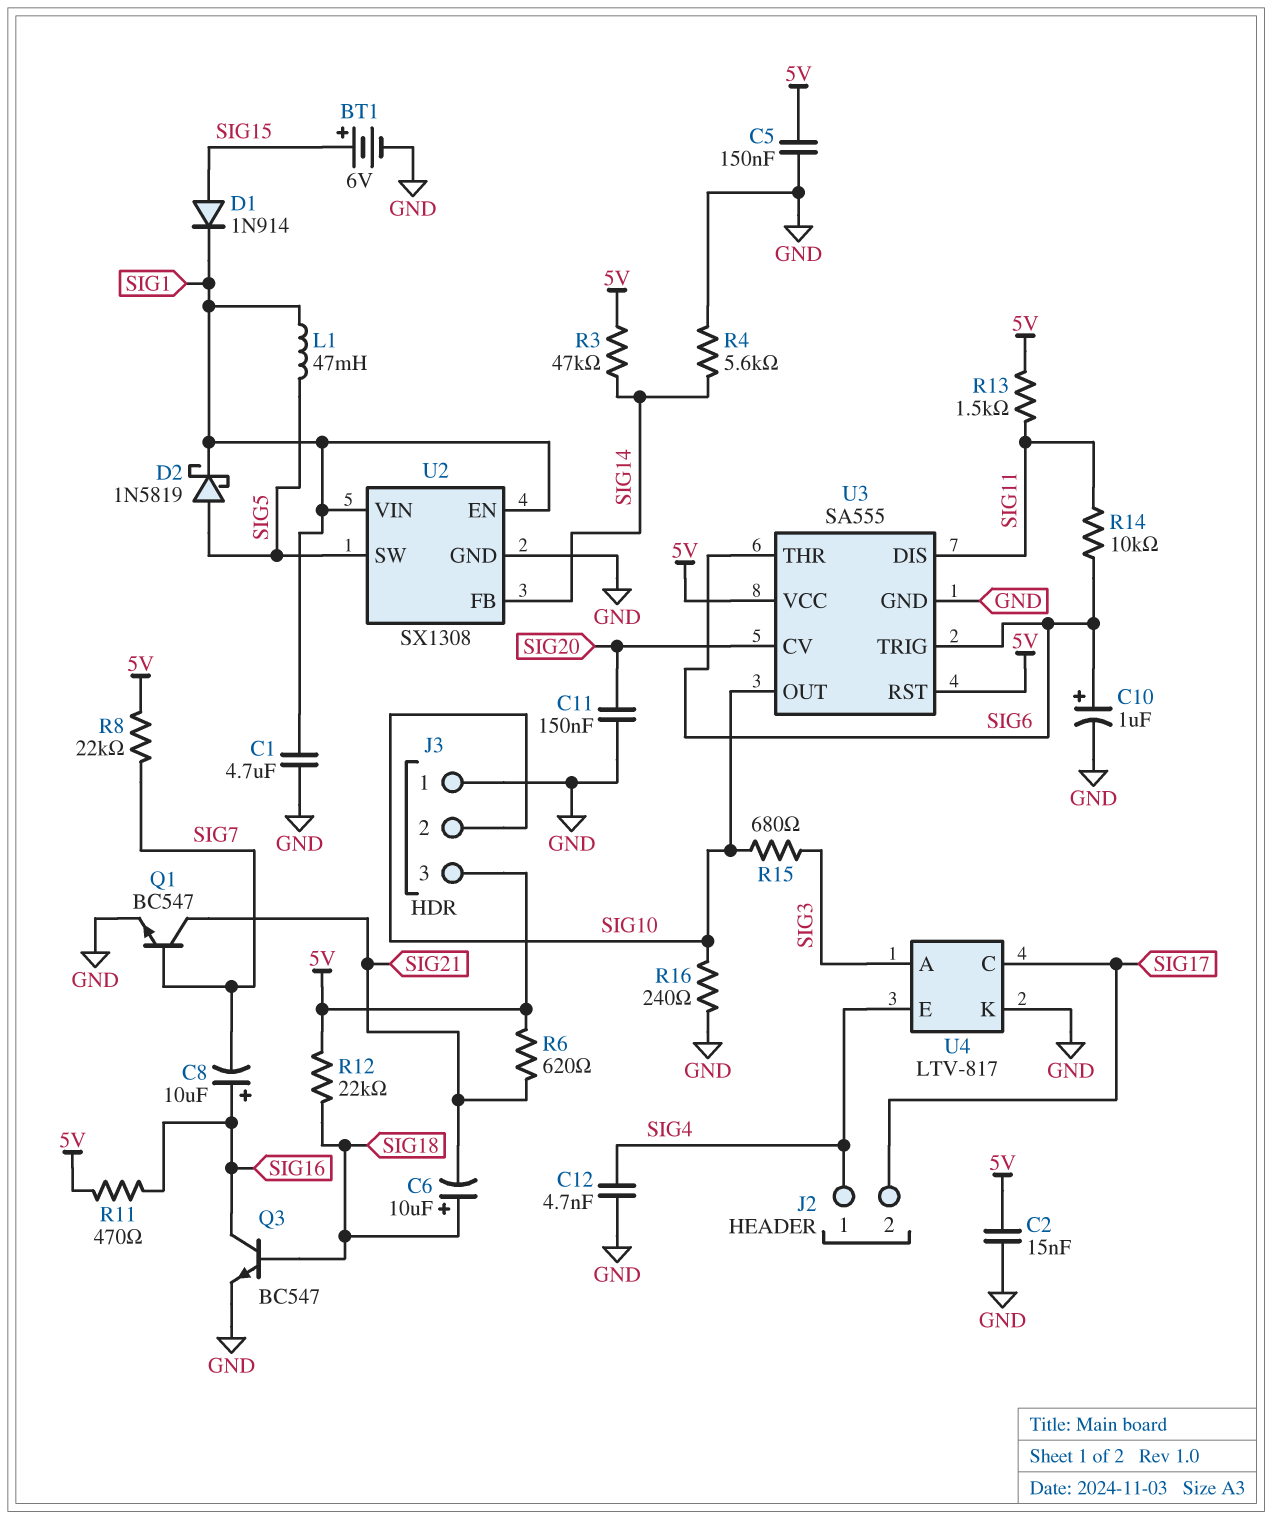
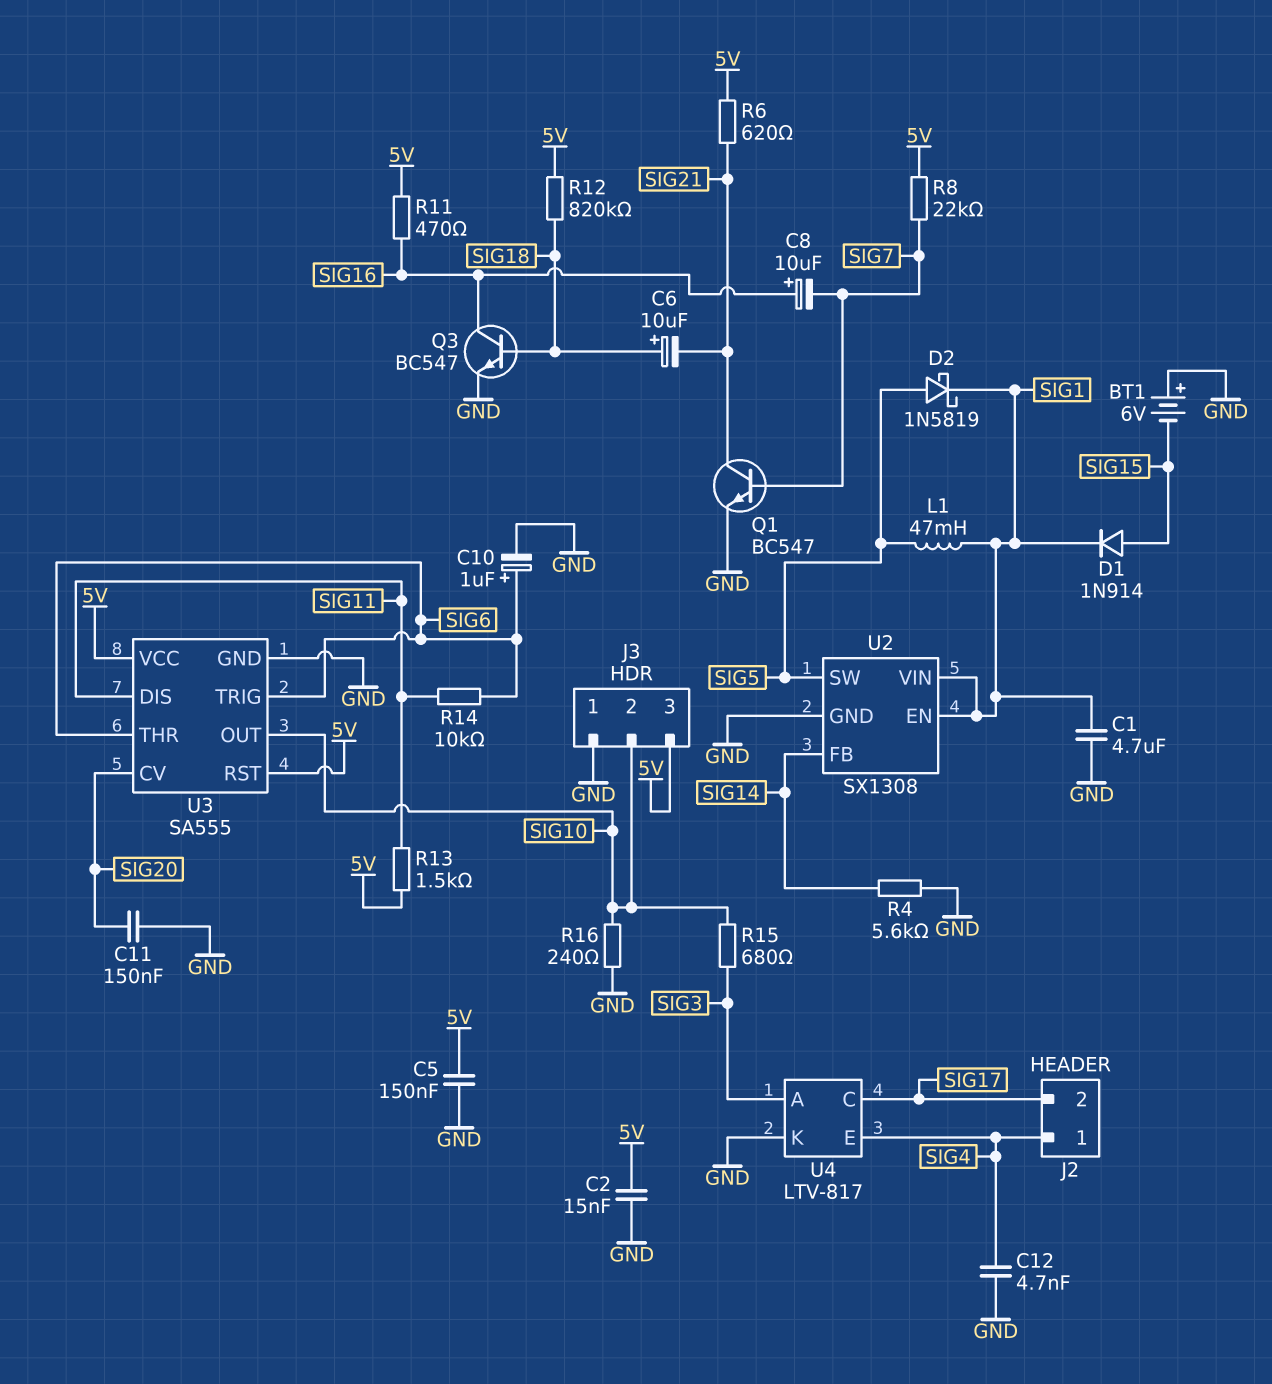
BT1: 6V (plus SIG15, minus GND) -> 6V (plus GND, minus SIG15)
R3: 47k (5V, SIG14) -> none
R12: 22k (5V, SIG18) -> 820k (5V, SIG18)

